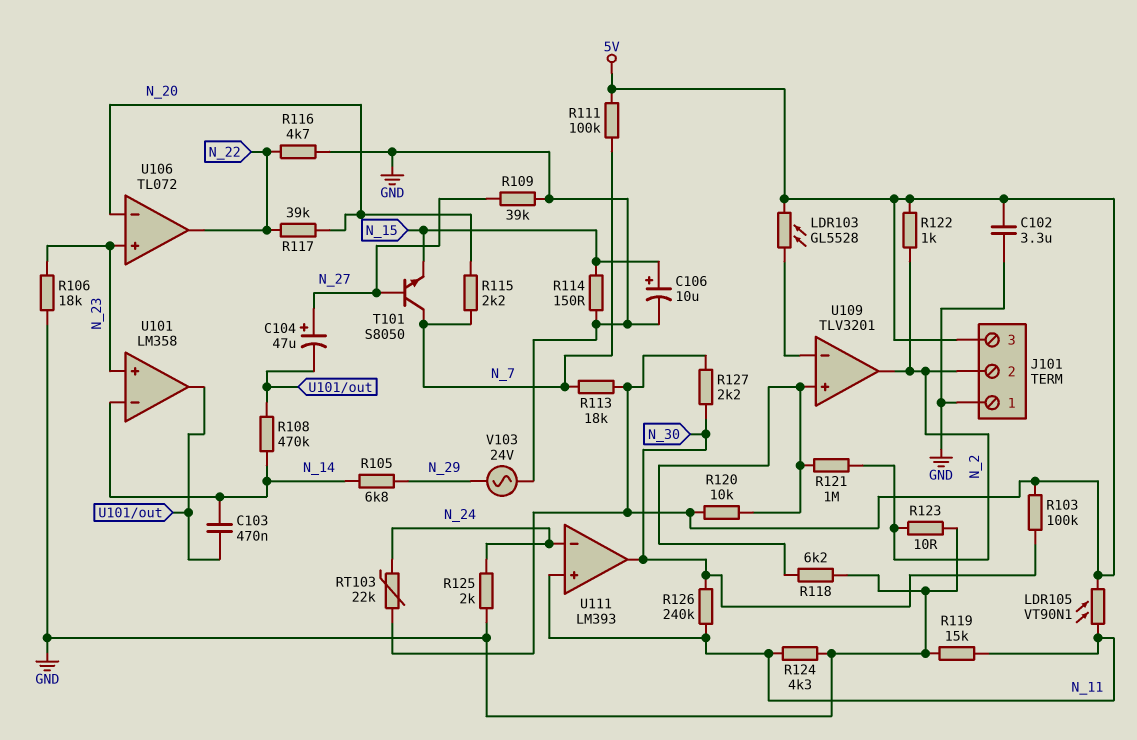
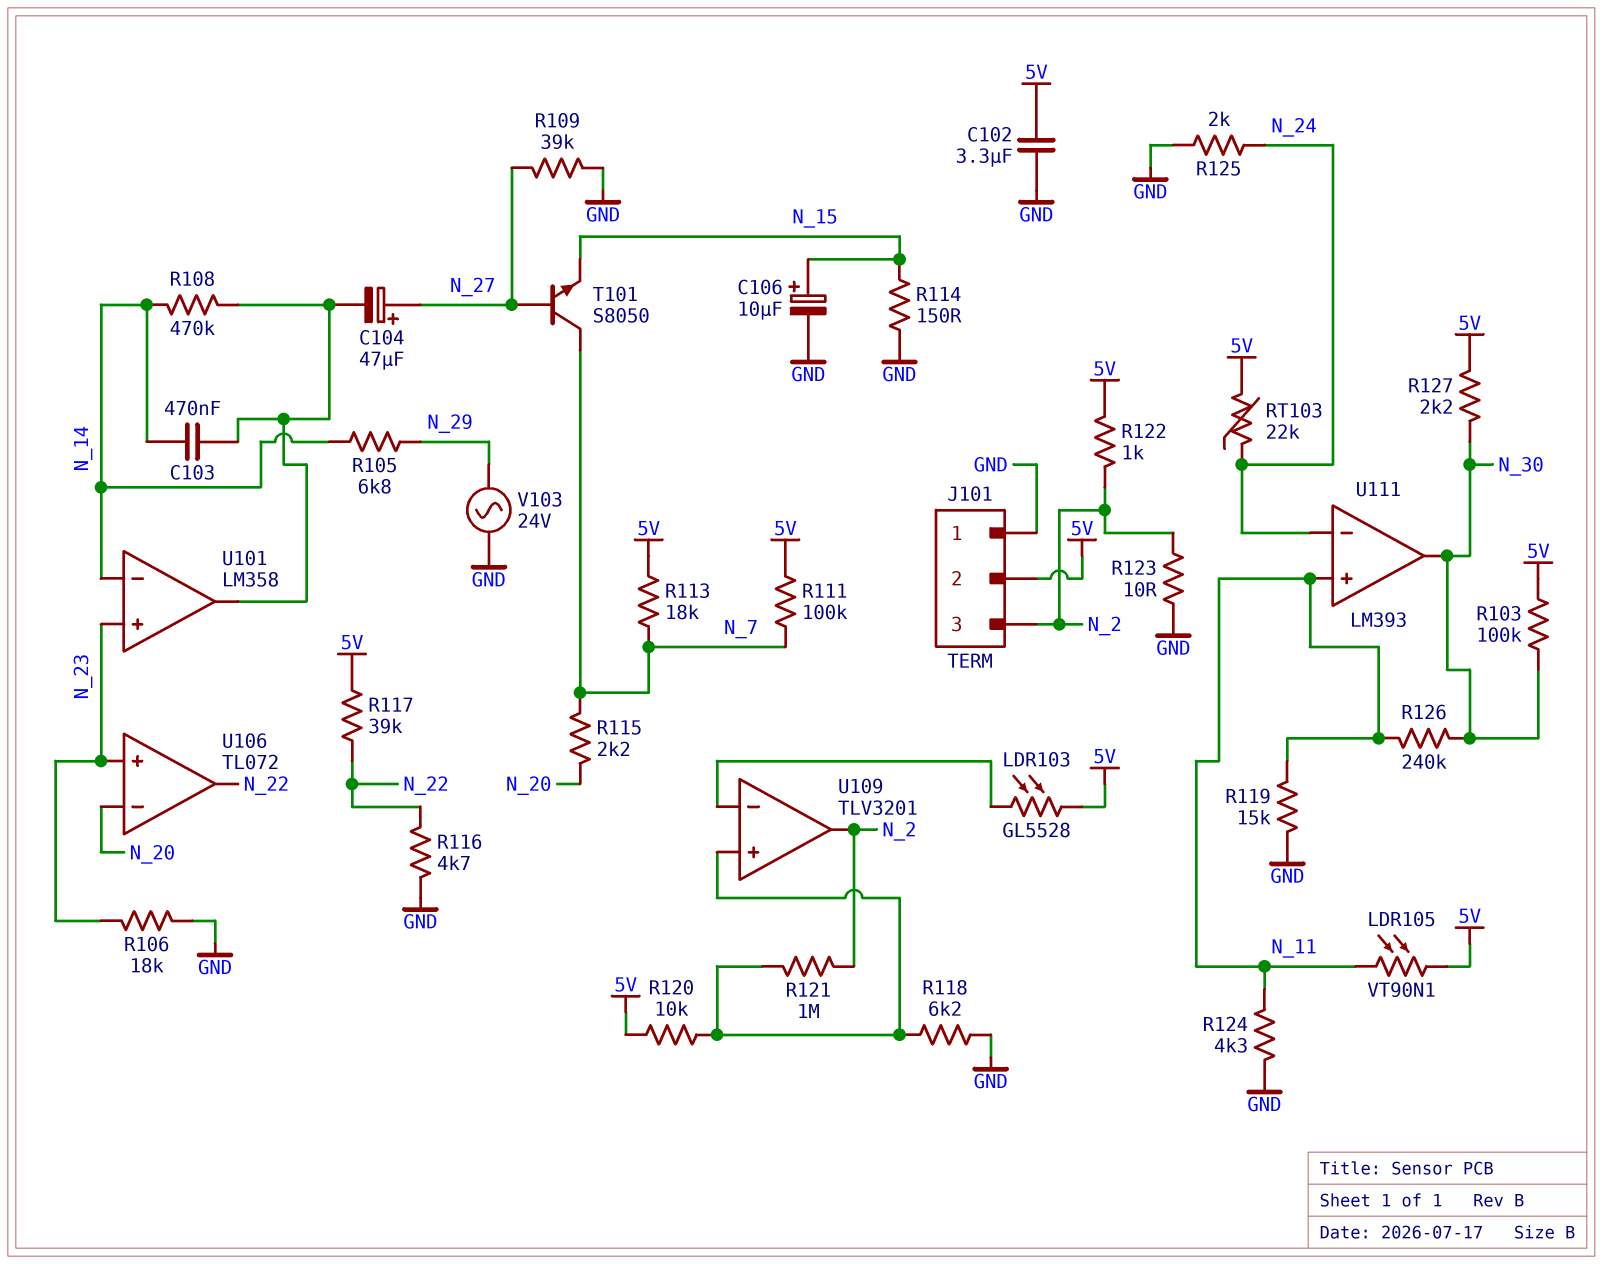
J101 pin 2: N_2 -> 5V
J101 pin 3: 5V -> N_2
R117: 39k (N_20, N_22) -> 39k (5V, N_22)

